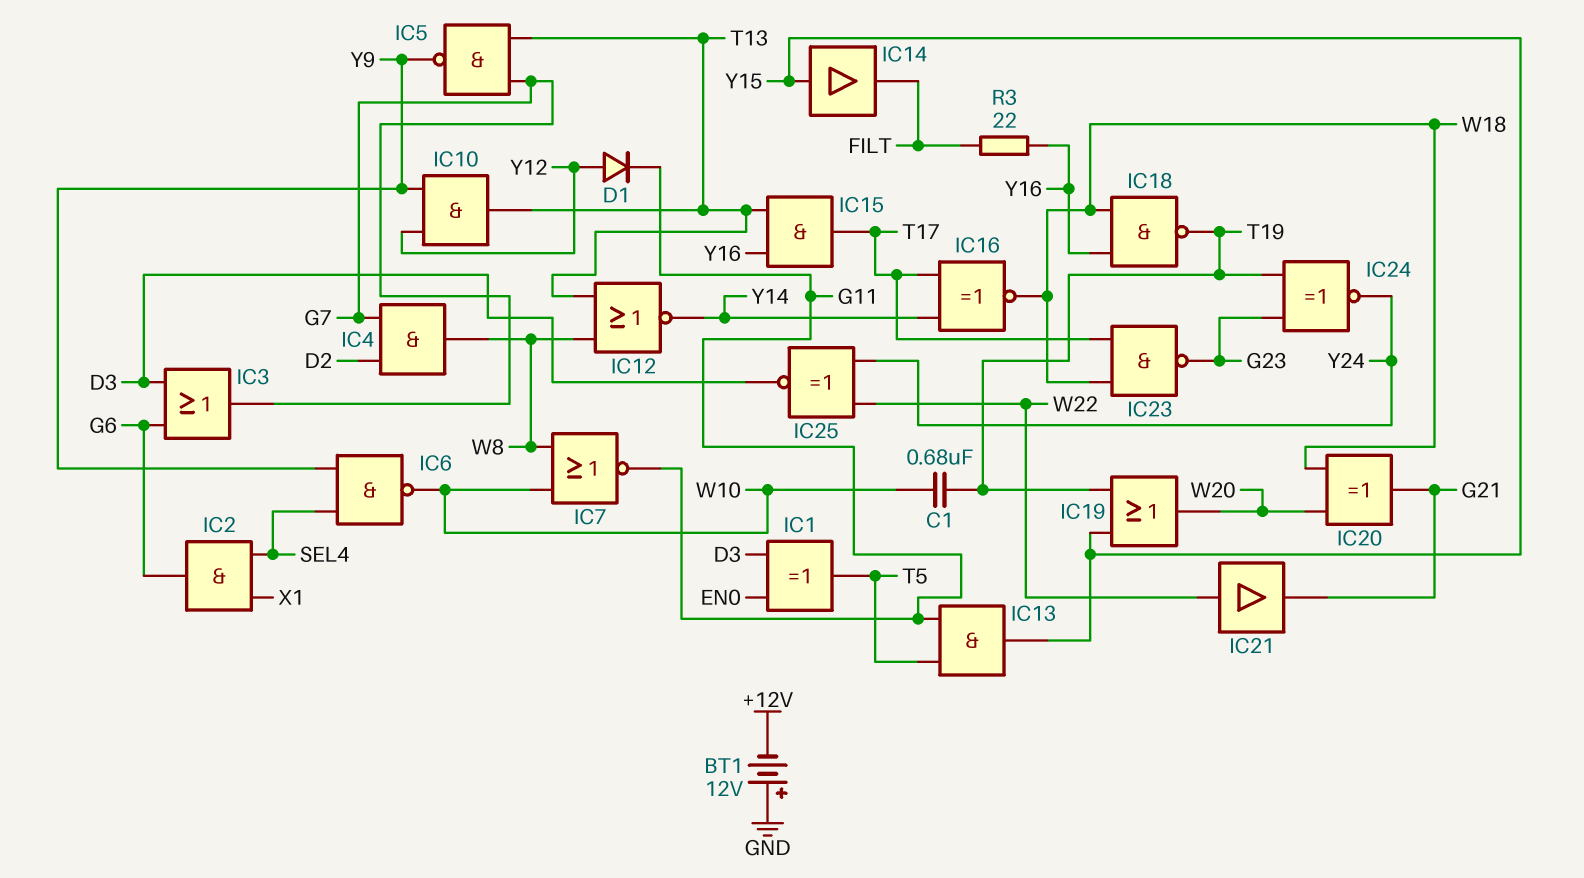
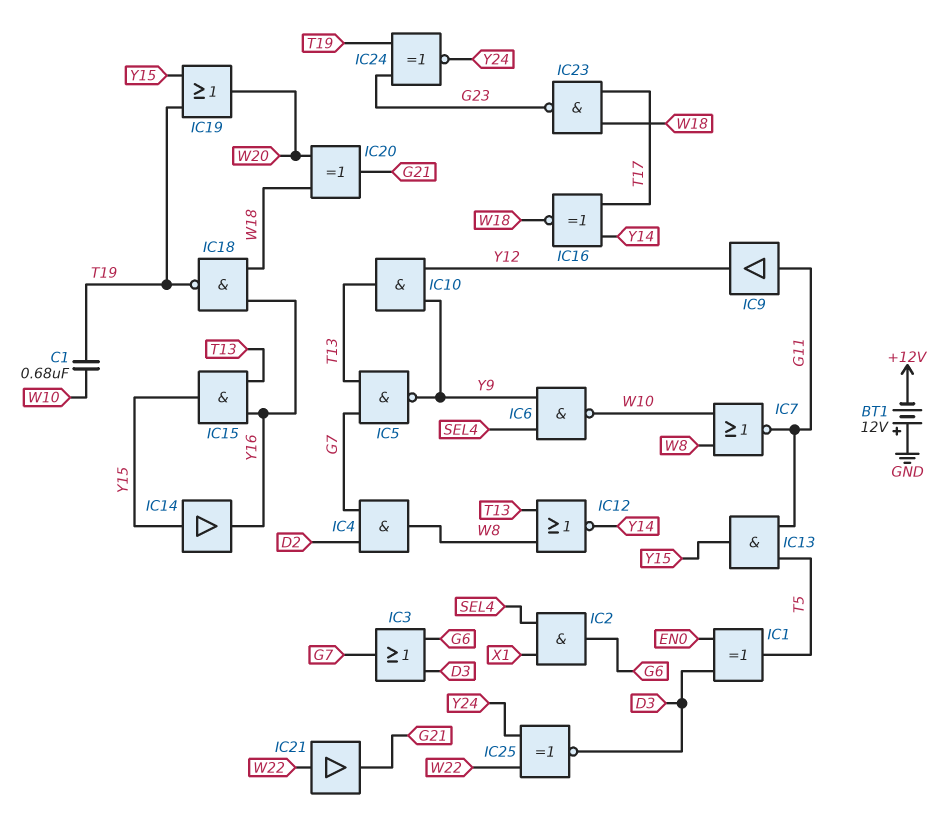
D1: diode (A Y12, K G11) -> none
IC9: none -> buffer (in G11, out Y12)
IC14: buffer (in Y15, out FILT) -> buffer (in Y15, out Y16)
IC15: AND (in T13, in Y16, out T17) -> AND (in T13, in Y16, out Y15)
R3: 22 (FILT, Y16) -> none

